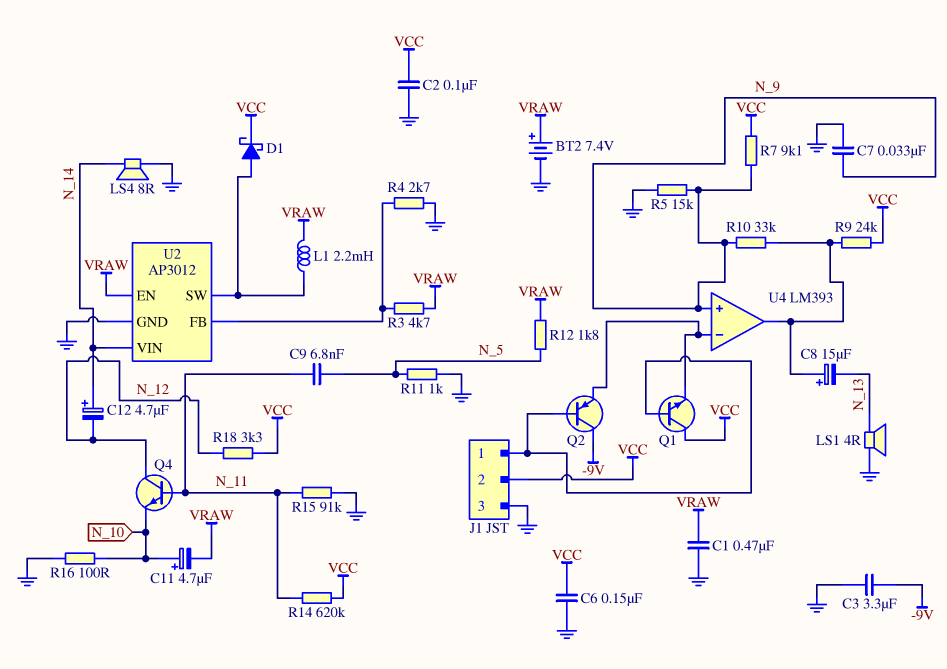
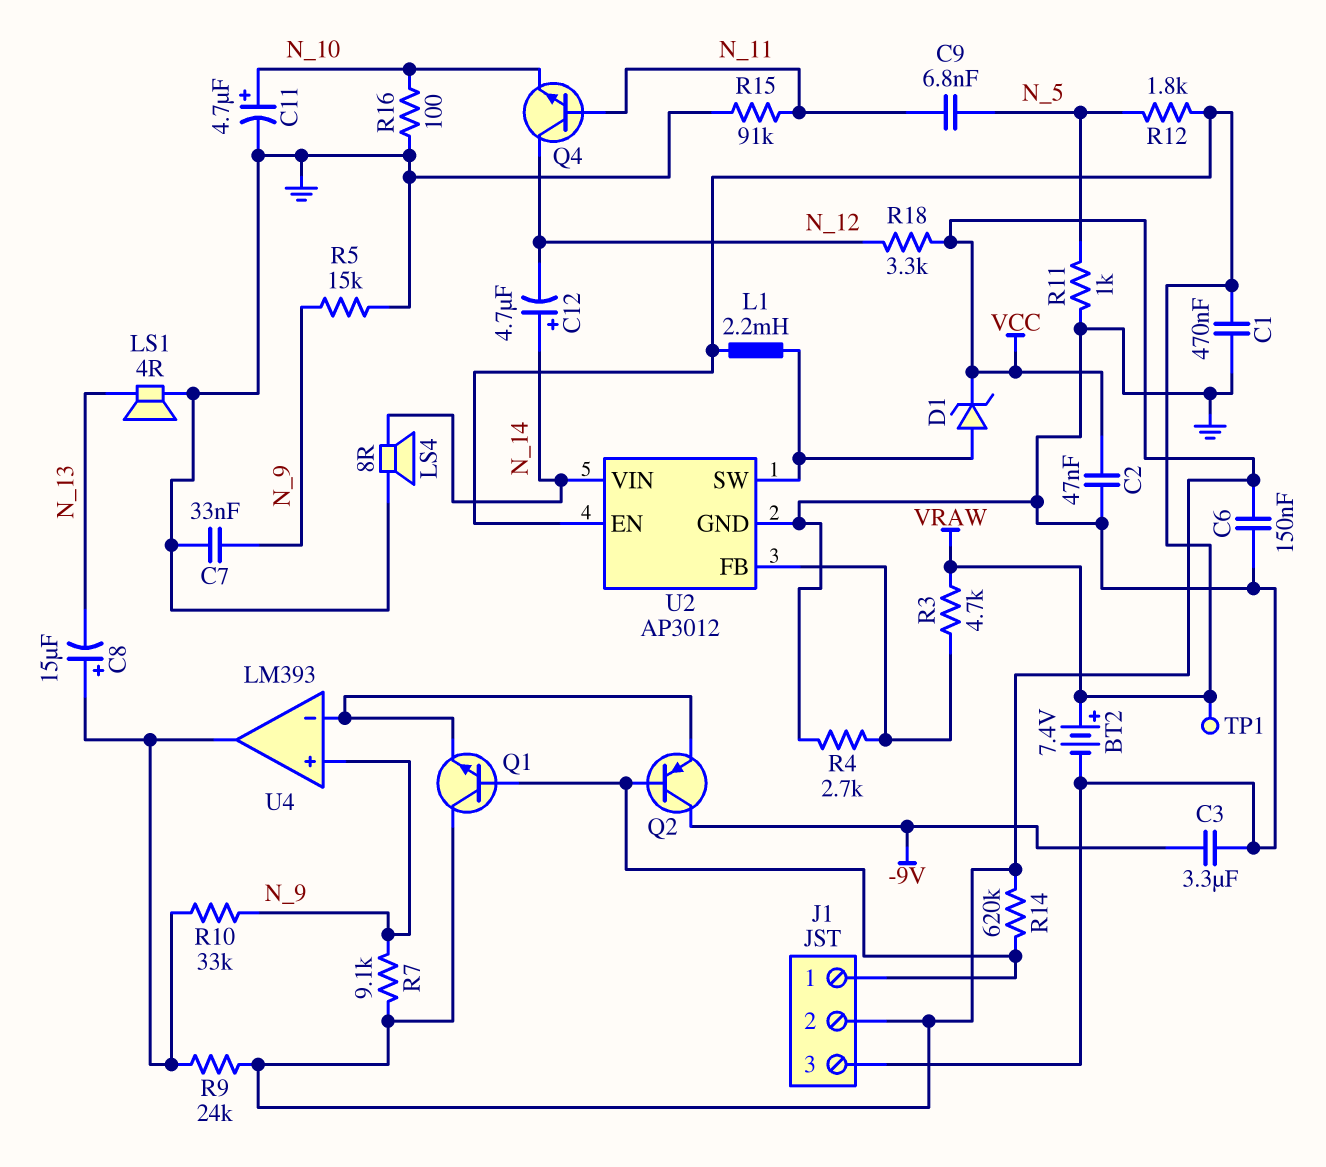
C2: 100nF (GND, VCC) -> 47nF (GND, VCC)
C11: 4.7uF (plus N_10, minus VRAW) -> 4.7uF (plus N_10, minus GND)
D1: schottky (A U2/SW, K VCC) -> zener (A U2/SW, K VCC)
R14: 620k (N_11, VCC) -> 620k (J1/1, VCC)
TP1: none -> test point (VRAW)

